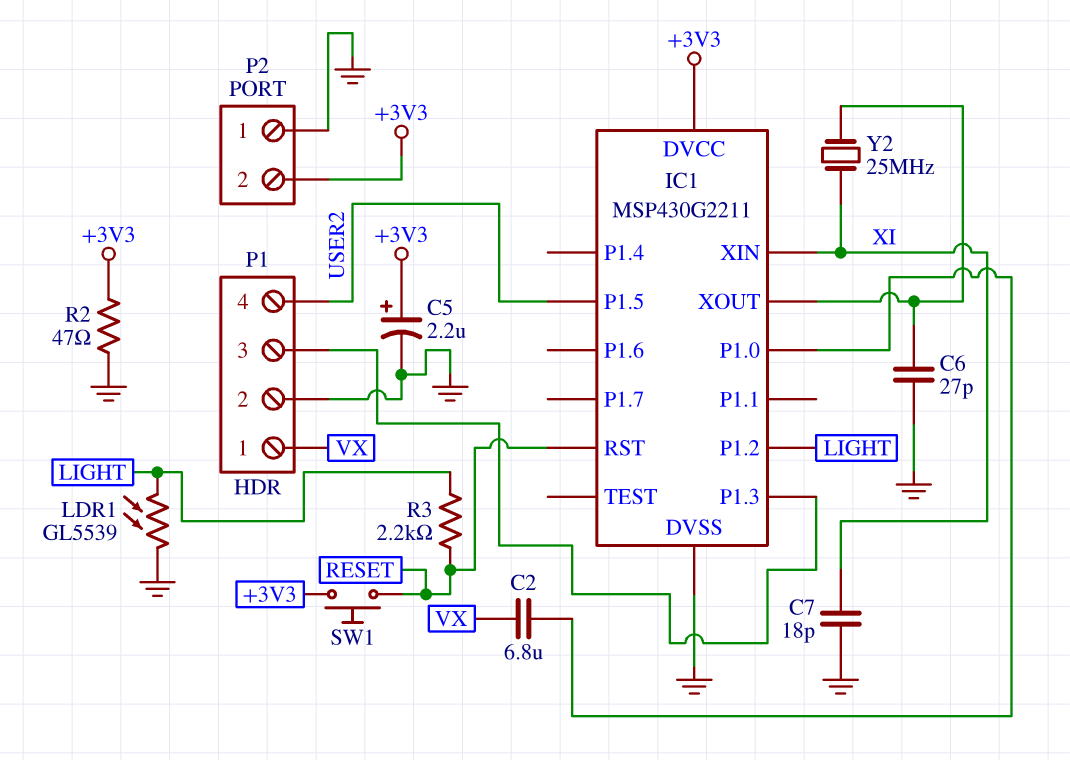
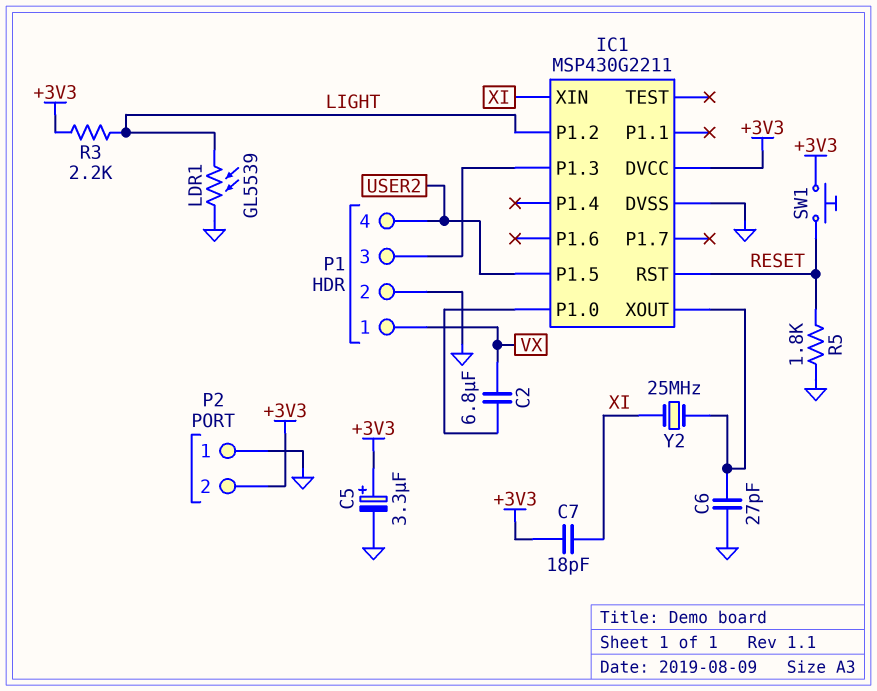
C5: 2.2uF (plus +3V3, minus GND) -> 3.3uF (plus +3V3, minus GND)
C7: 18pF (GND, XI) -> 18pF (+3V3, XI)
R2: 47 (+3V3, GND) -> none
R3: 2.2k (LIGHT, RESET) -> 2.2k (+3V3, LIGHT)
R5: none -> 1.8k (GND, RESET)

